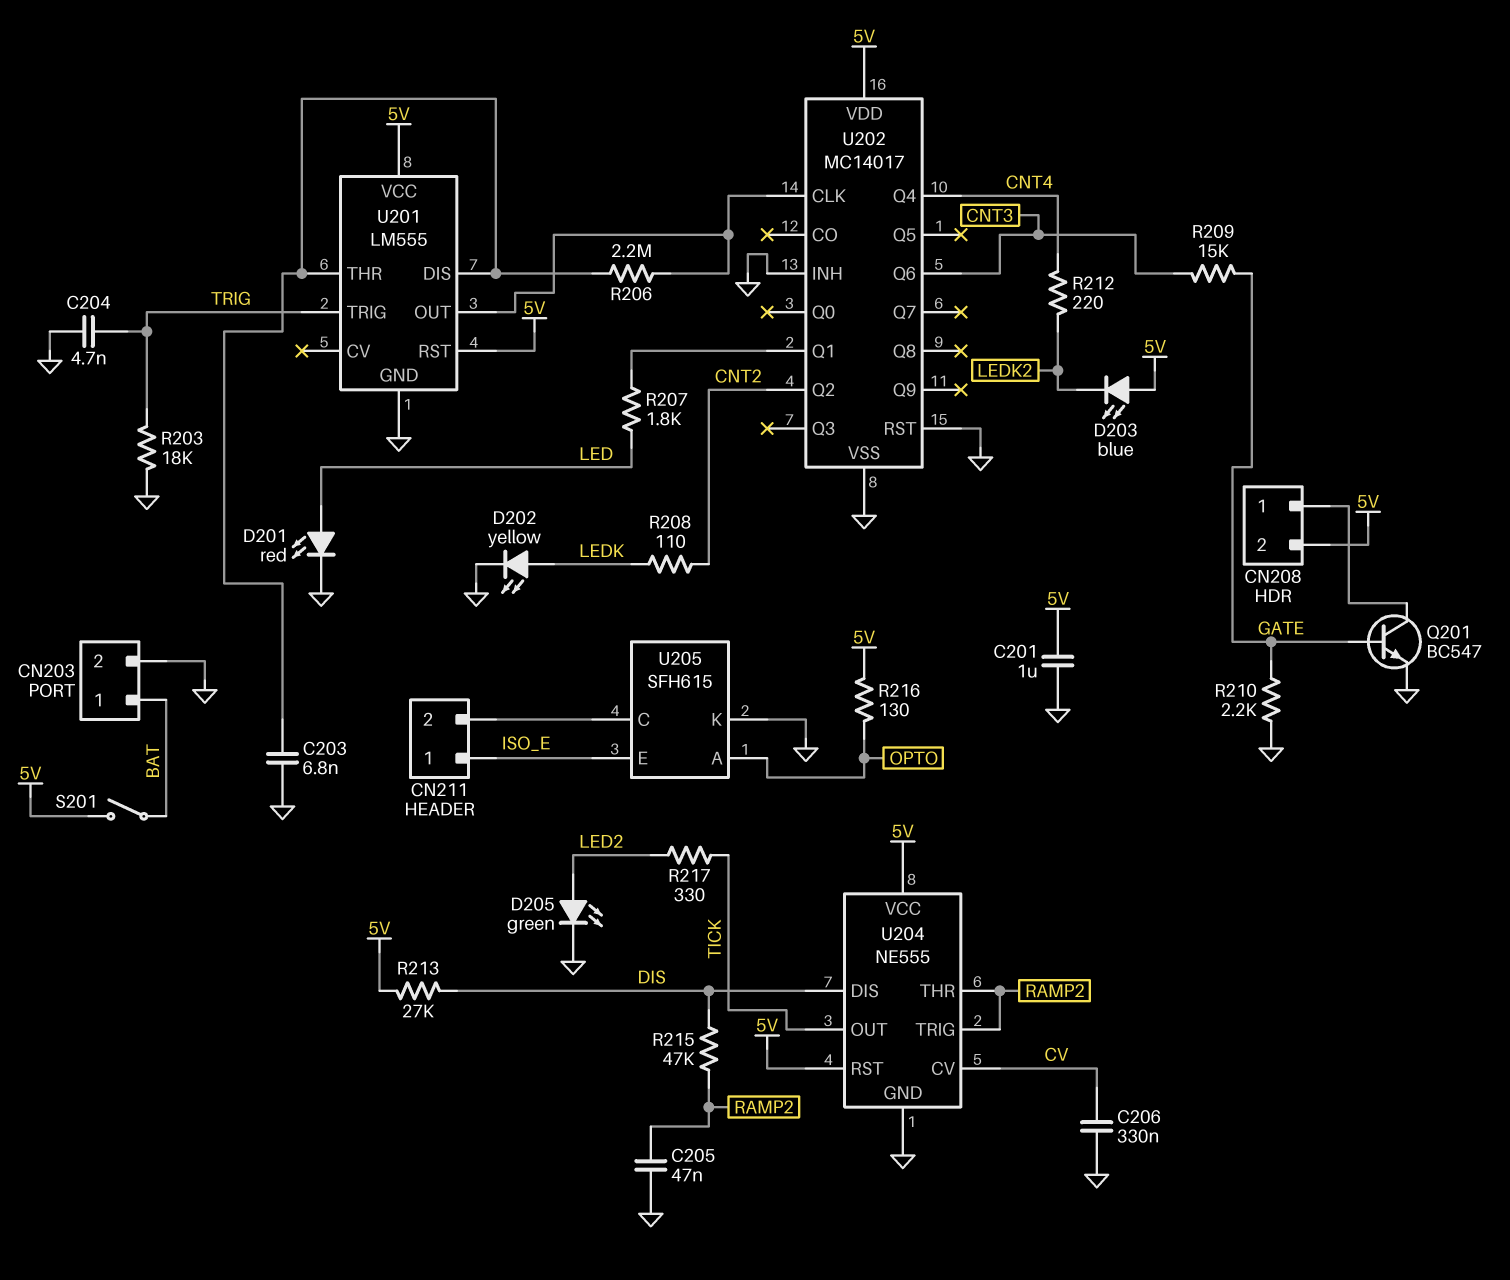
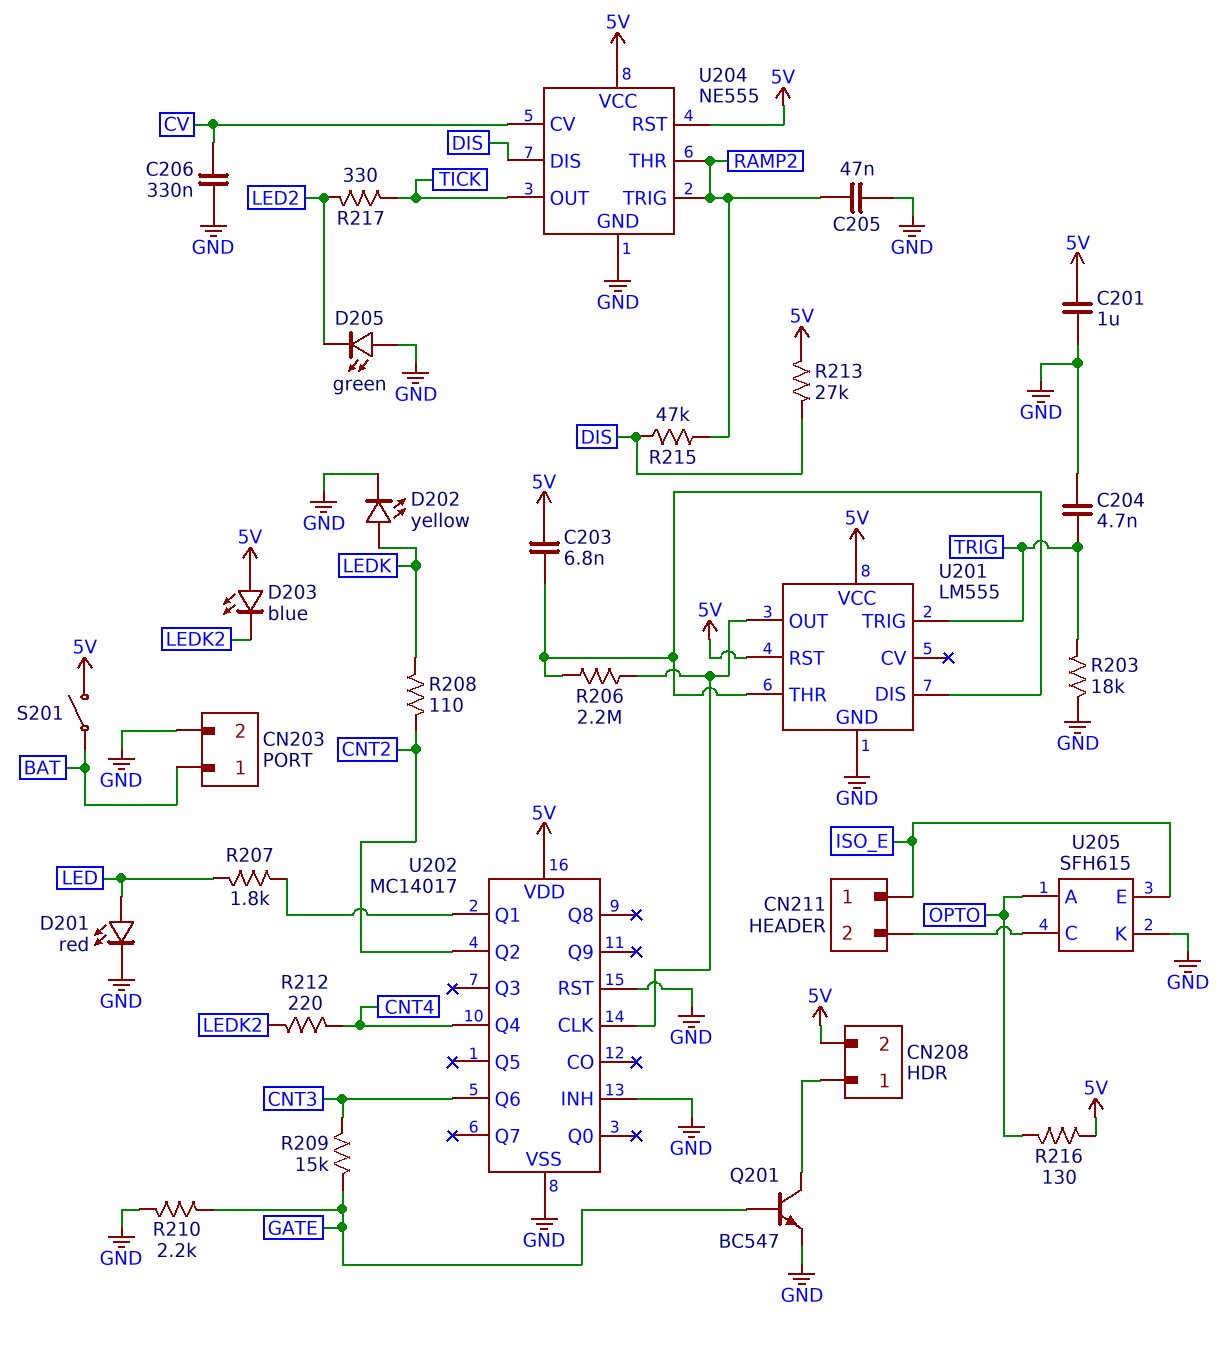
C203: 6.8nF (GND, U201/DIS) -> 6.8nF (5V, U201/DIS)
D205: LED green (A LED2, K GND) -> LED green (A GND, K LED2)

